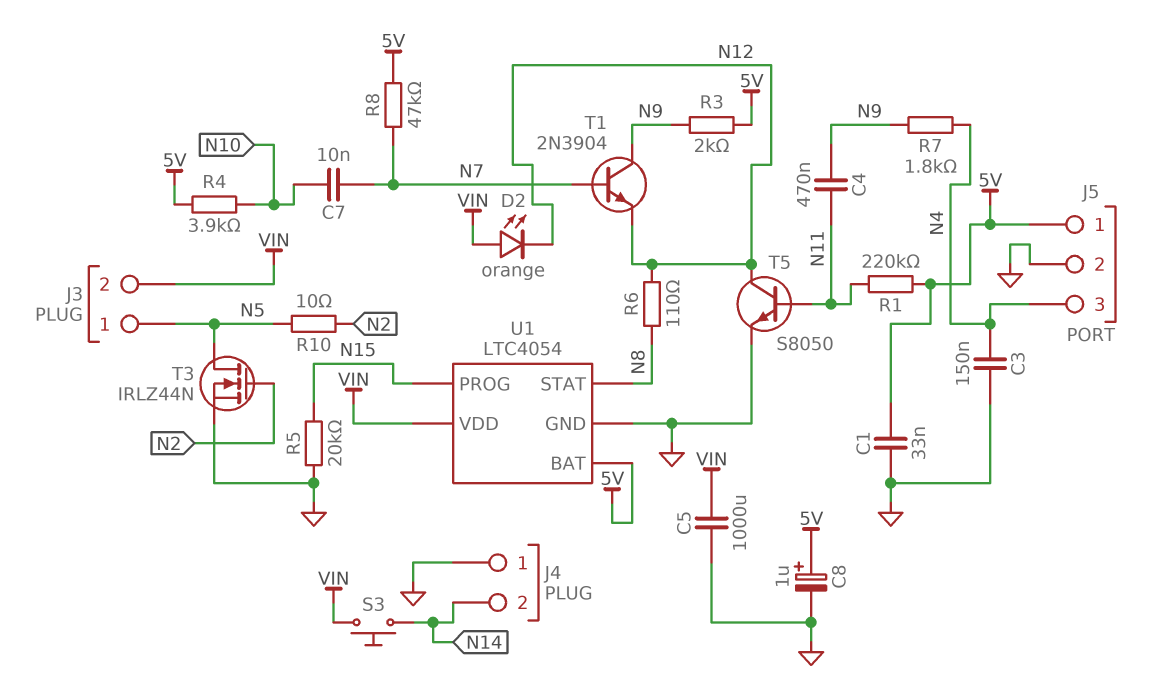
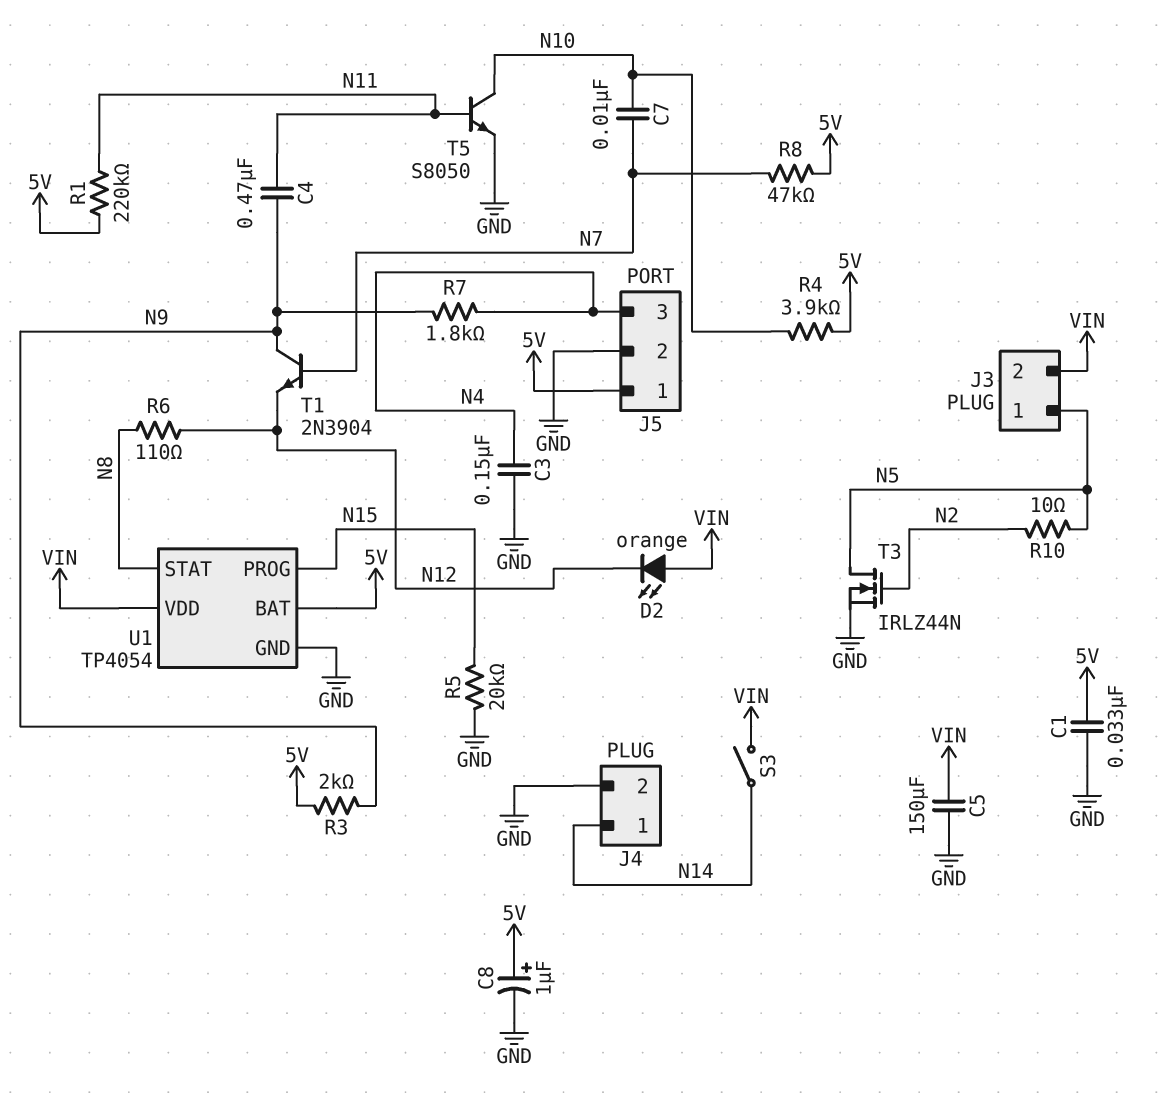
C5: 1000uF (GND, VIN) -> 150uF (GND, VIN)
J4 pin 1: GND -> N14
J4 pin 2: N14 -> GND
S3: button (N14, VIN) -> switch (N14, VIN)
T5: NPN S8050 (B N11, C N12, E GND) -> NPN S8050 (B N11, C N10, E GND)
U1: LTC4054 -> TP4054

